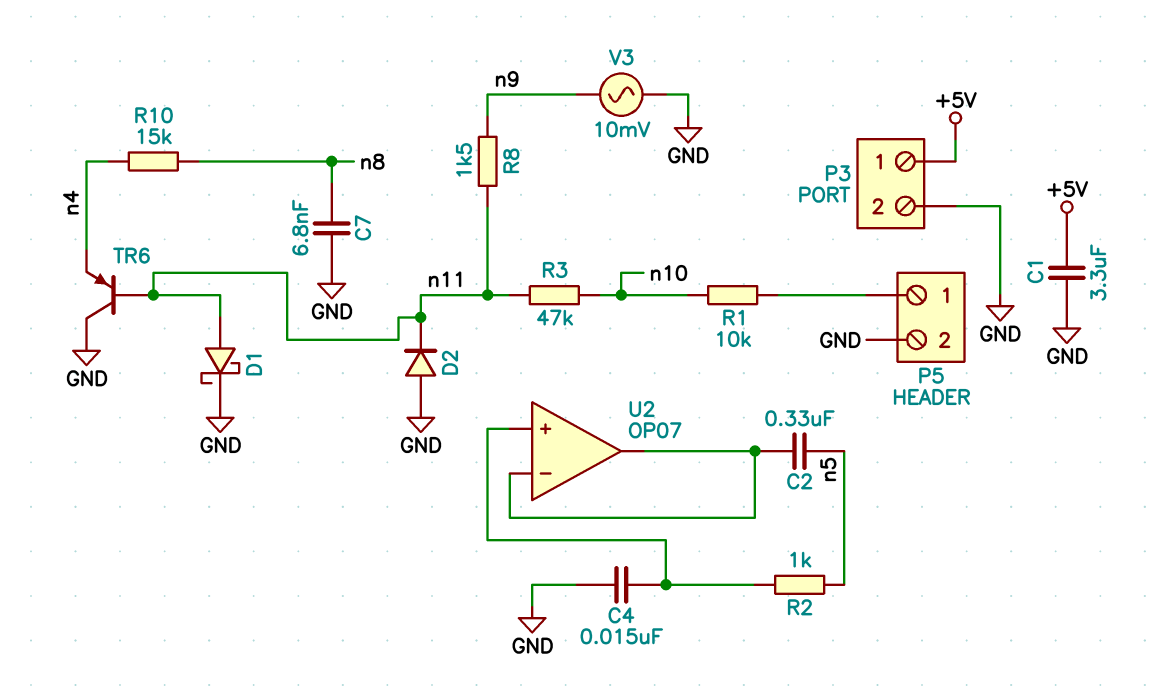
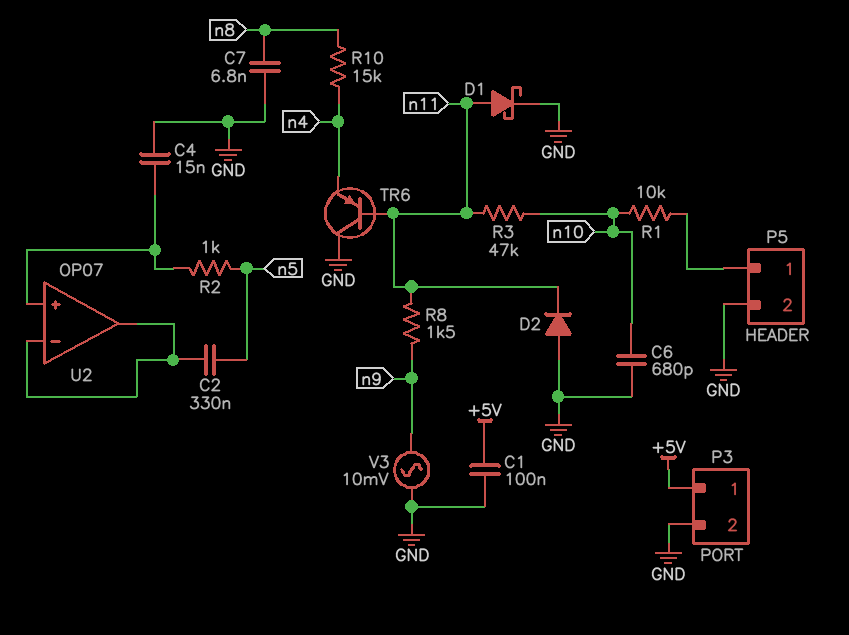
C1: 3.3uF (+5V, GND) -> 100nF (+5V, GND)
C6: none -> 680pF (GND, n10)

